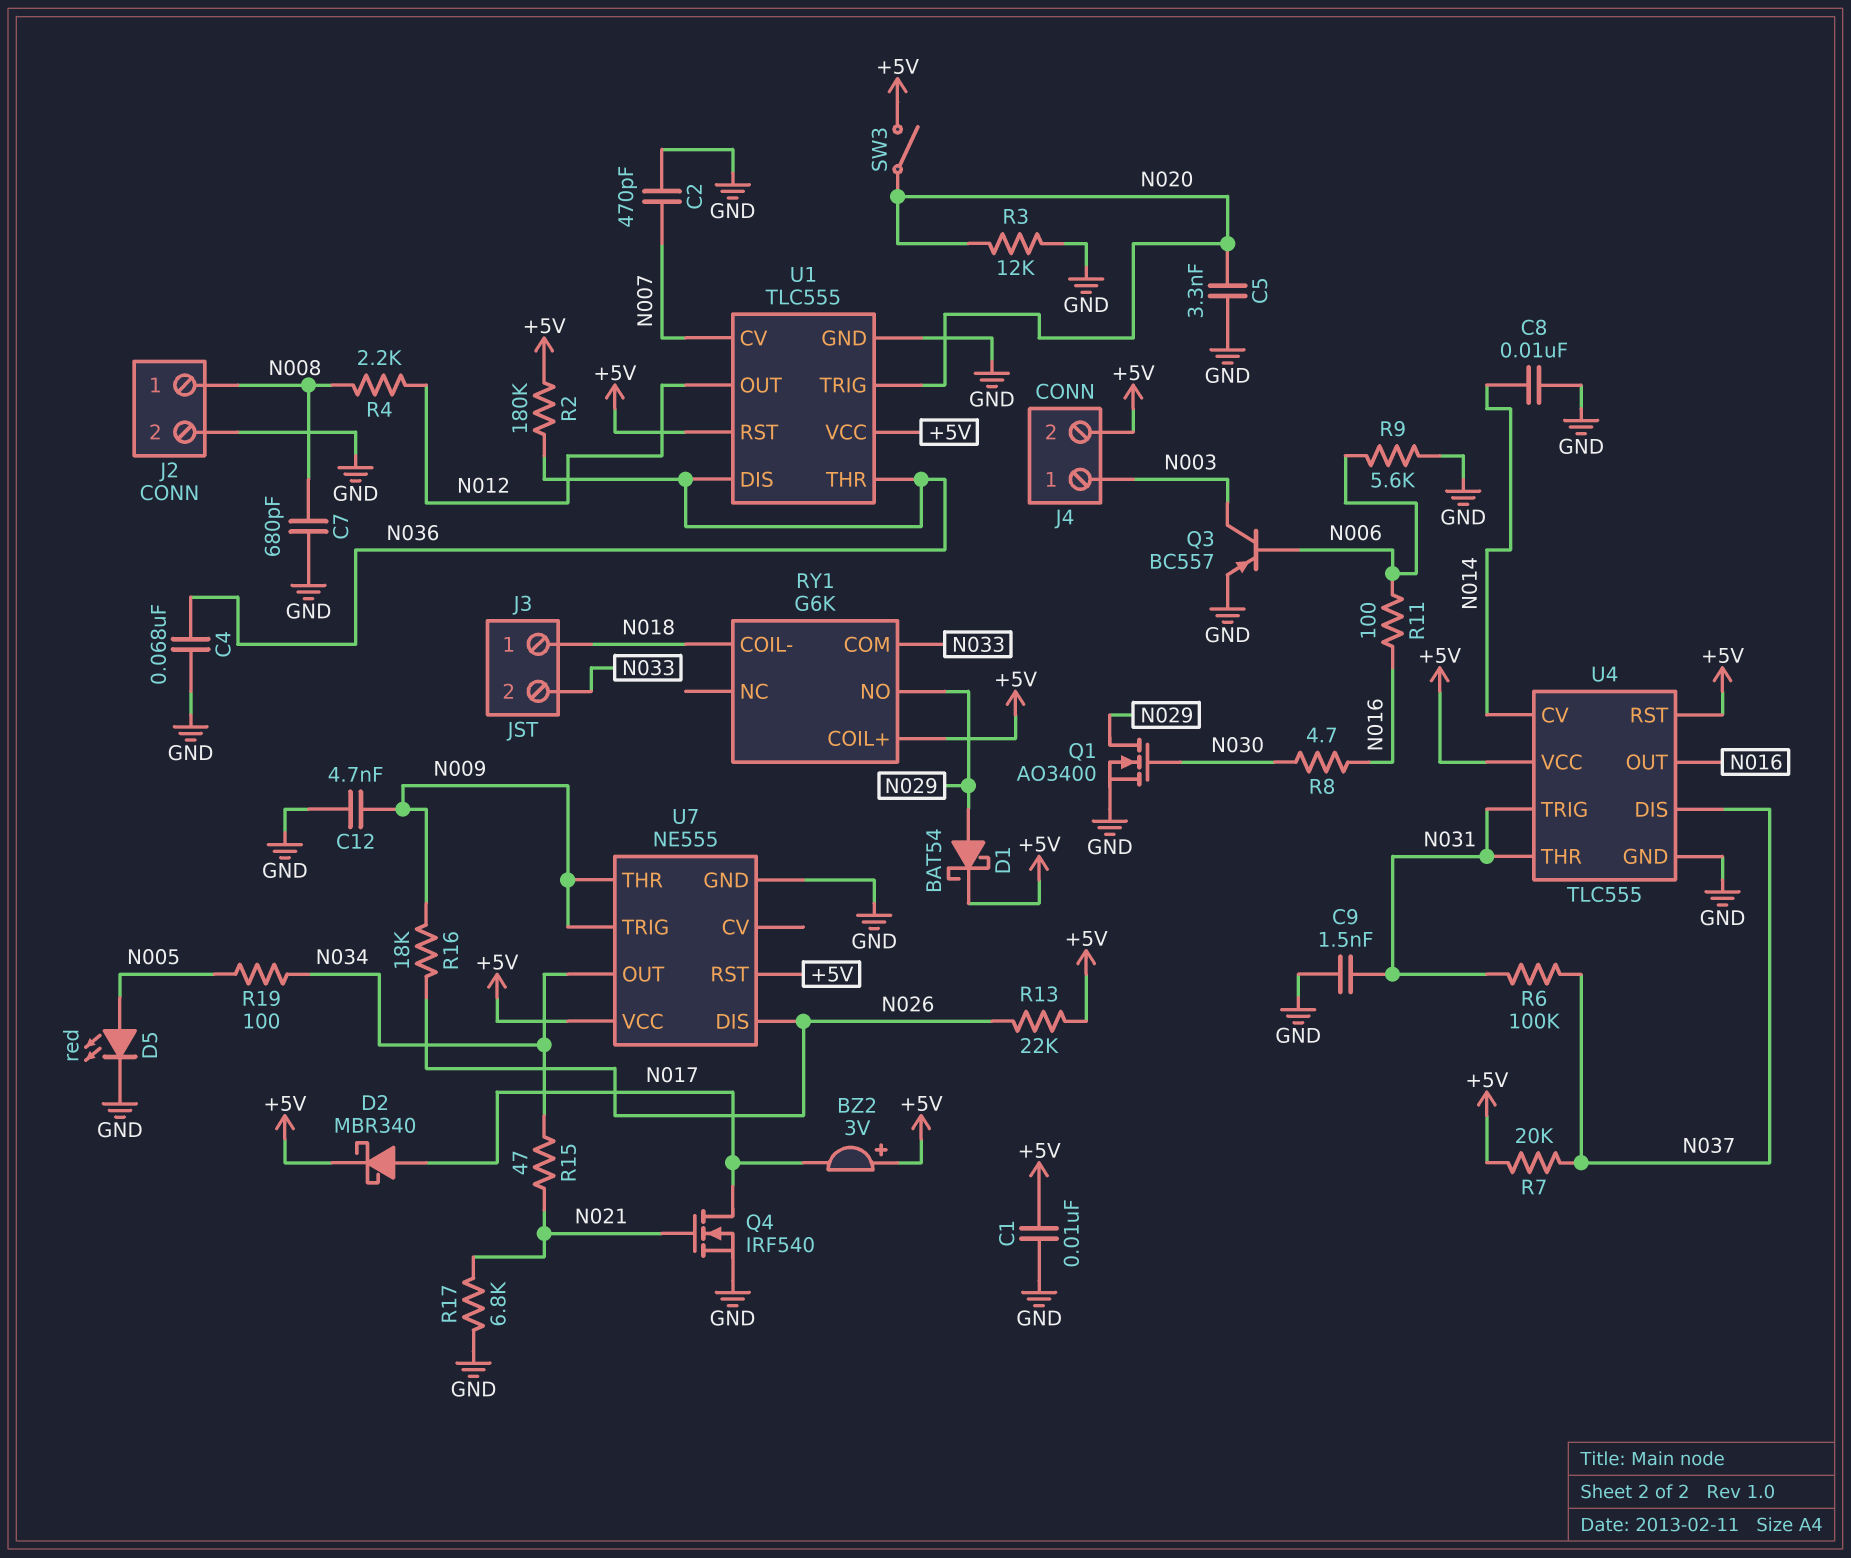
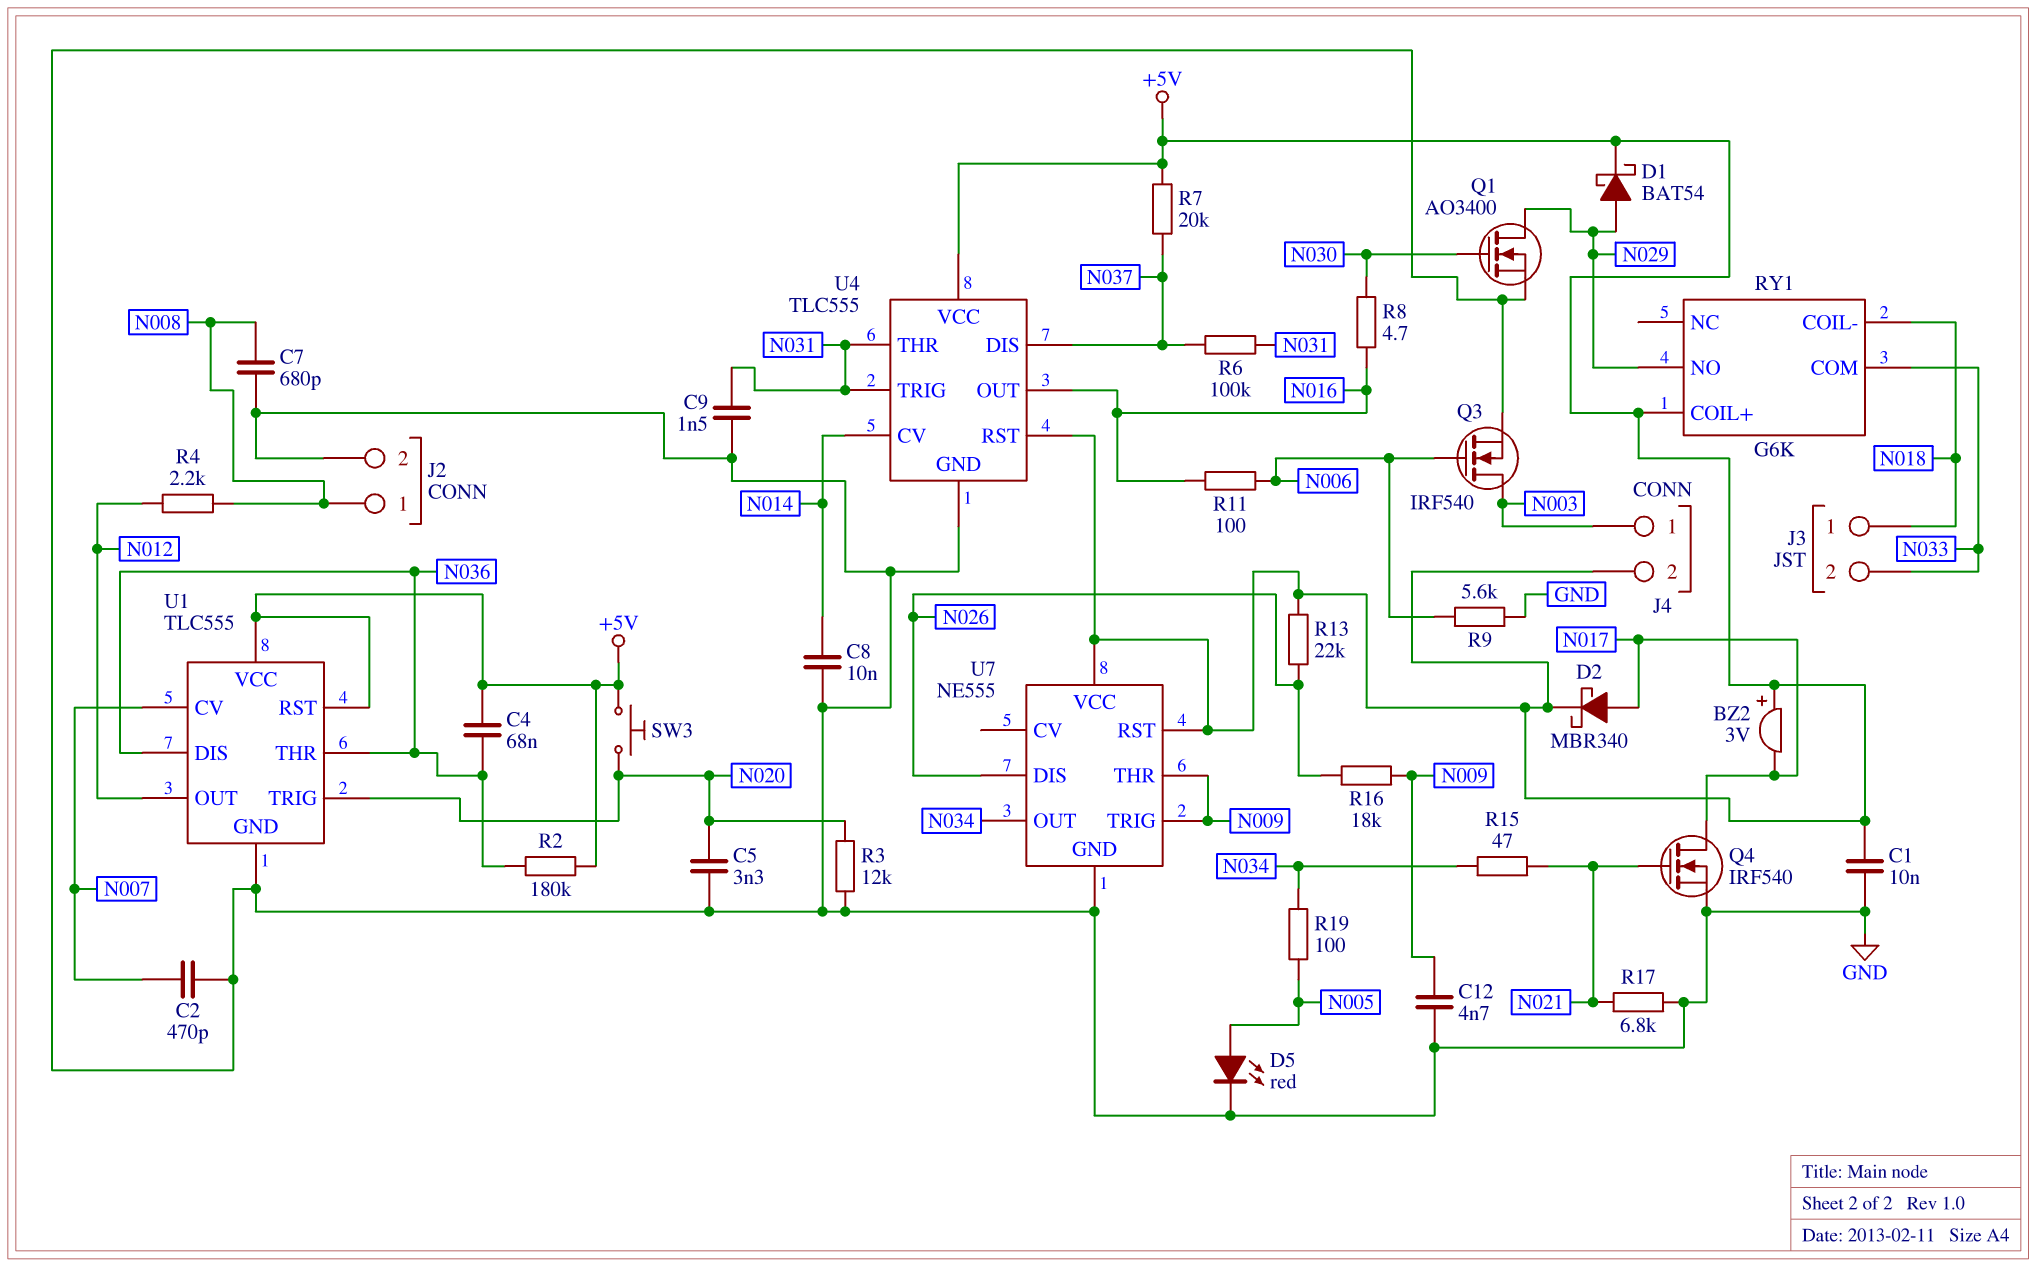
C4: 68nF (GND, N036) -> 68nF (+5V, N036)
Q3: PNP BC557 (B N006, C N003, E GND) -> NMOS IRF540 (G N006, D N003, S GND)
SW3: switch (+5V, N020) -> button (+5V, N020)

